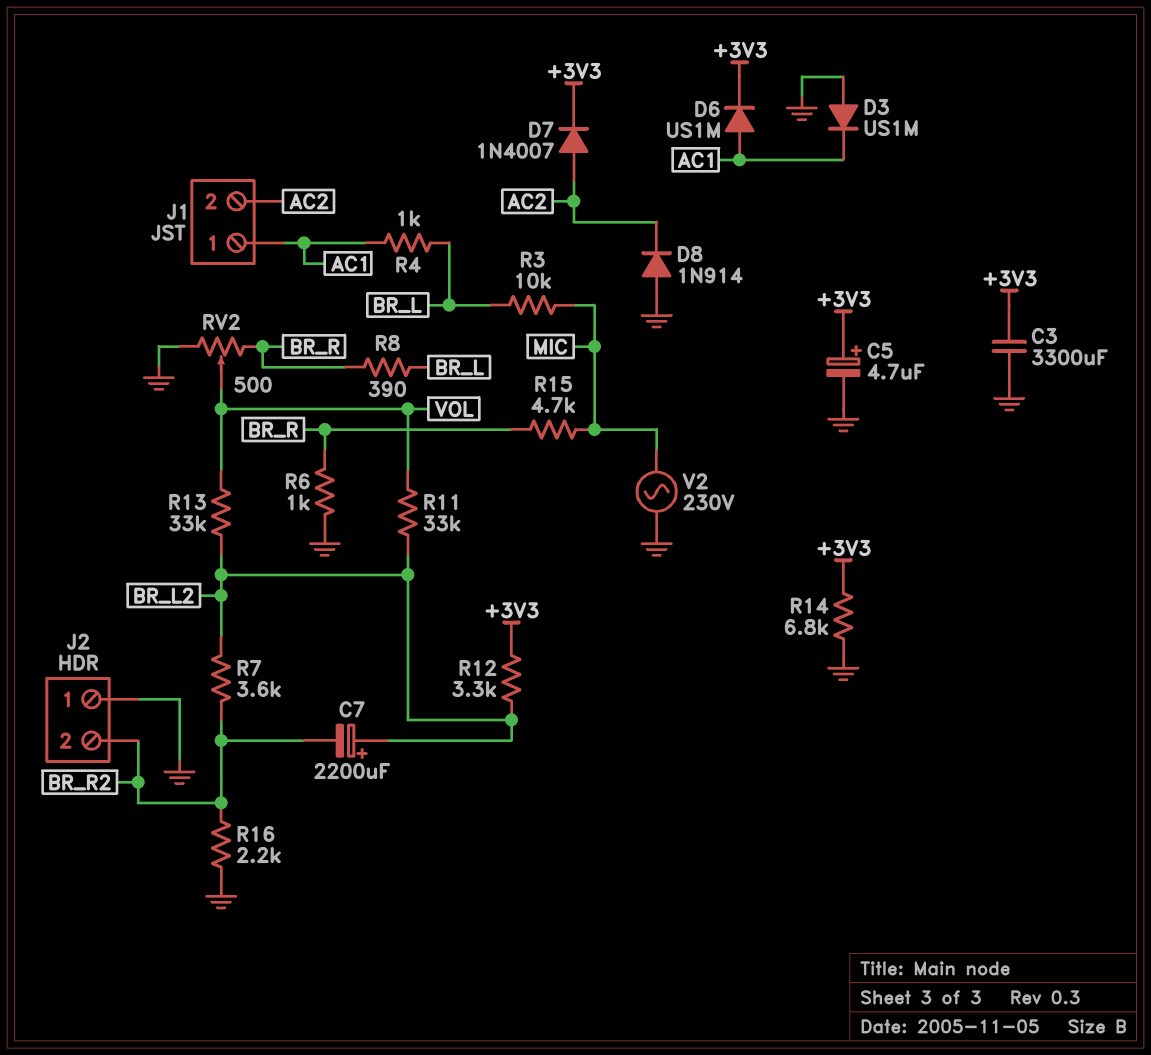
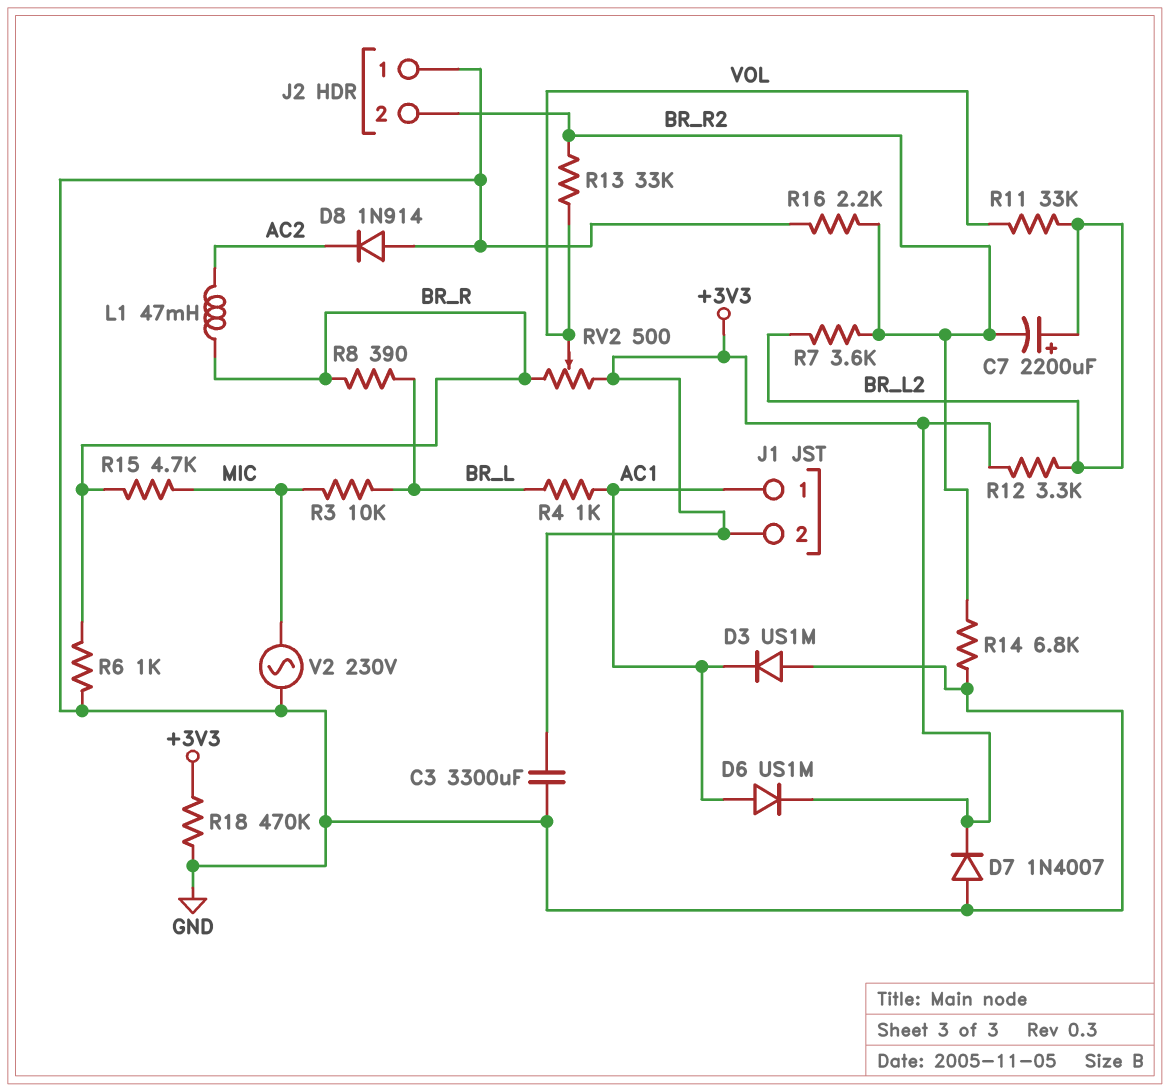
C5: 4.7uF (plus +3V3, minus GND) -> none
D7: diode 1N4007 (A AC2, K +3V3) -> diode 1N4007 (A GND, K +3V3)
J1 pin 2: AC2 -> +3V3
L1: none -> 47mH (AC2, BR_R)
R13: 33k (BR_L2, VOL) -> 33k (BR_R2, VOL)
R14: 6.8k (+3V3, GND) -> 6.8k (BR_R2, GND)
R18: none -> 470k (+3V3, GND)
RV2: 500 (BR_R, GND, wiper VOL) -> 500 (+3V3, BR_R, wiper VOL)

